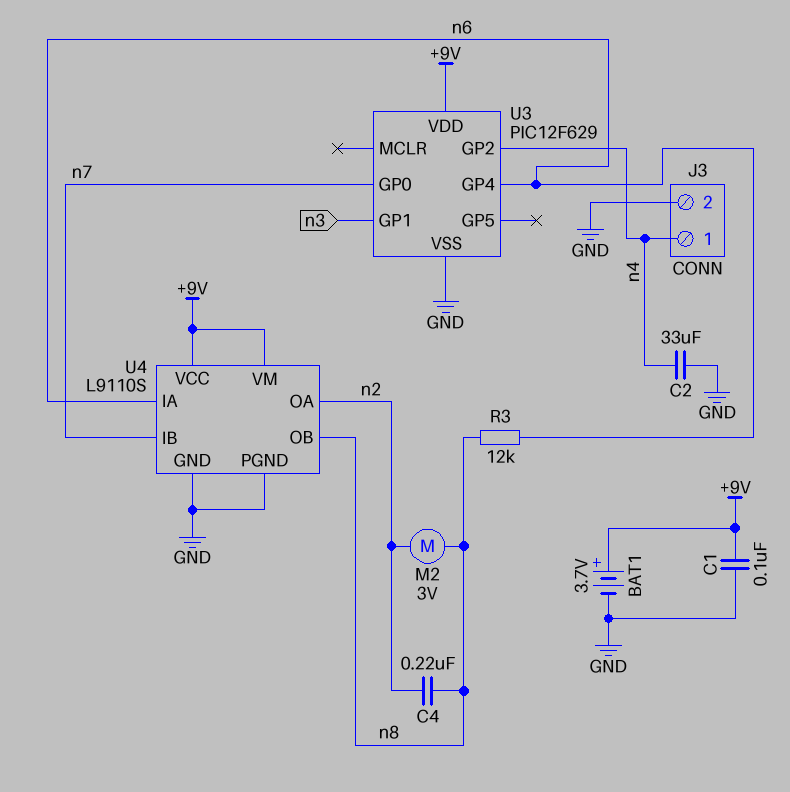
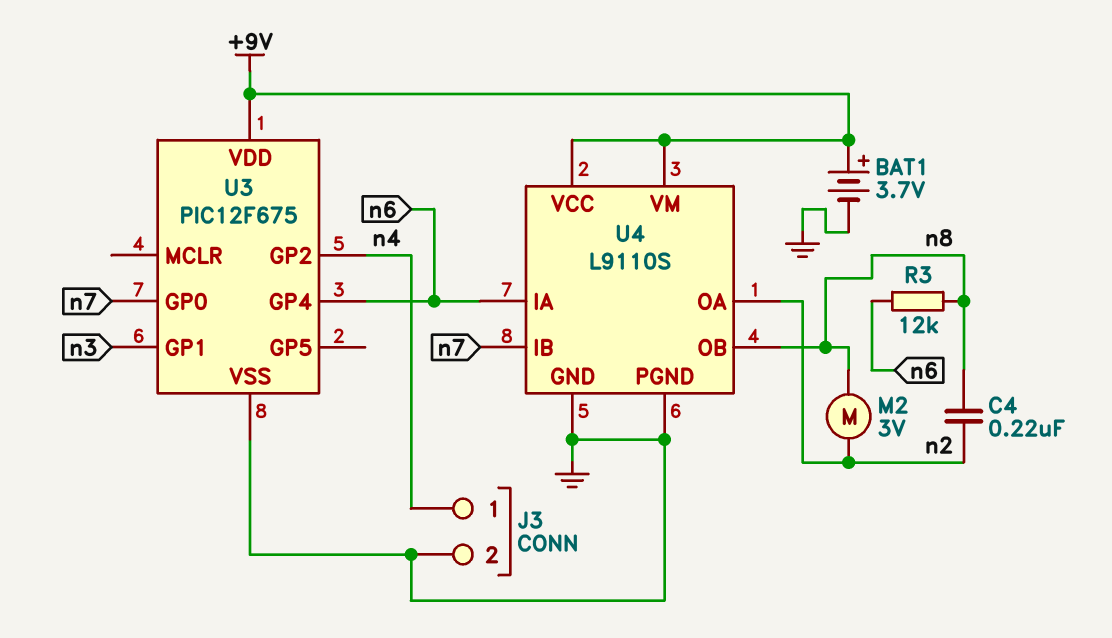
C1: 100nF (+9V, GND) -> none
C2: 33uF (GND, n4) -> none
U3: PIC12F629 -> PIC12F675

